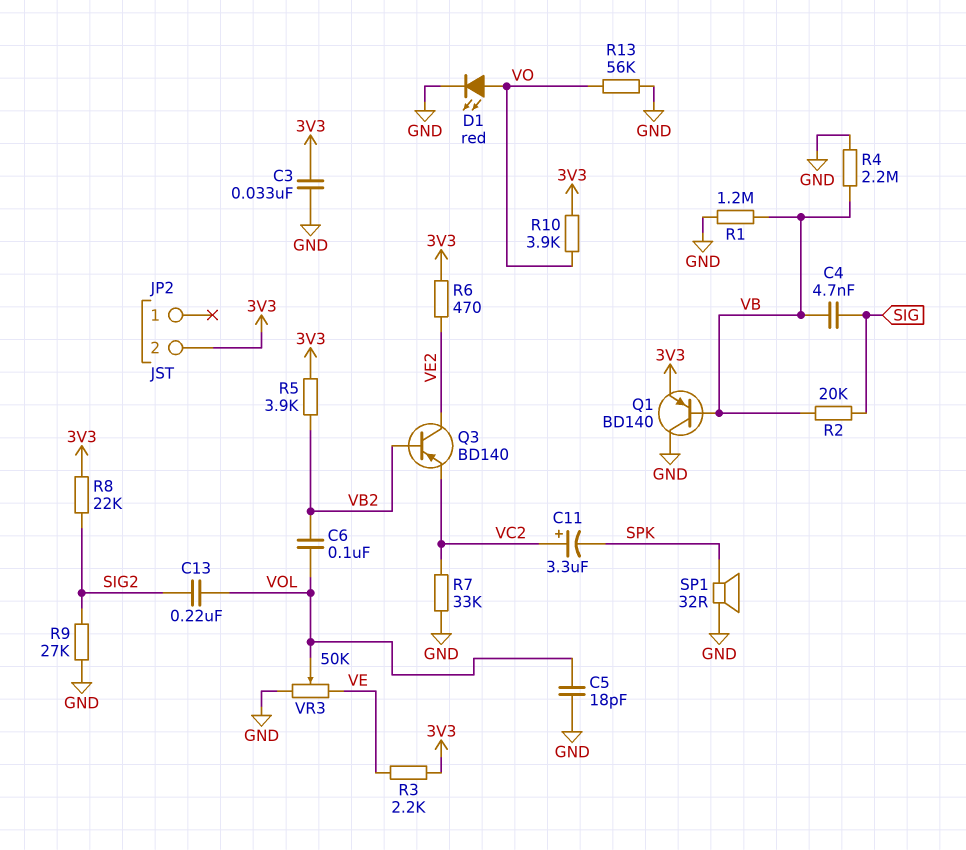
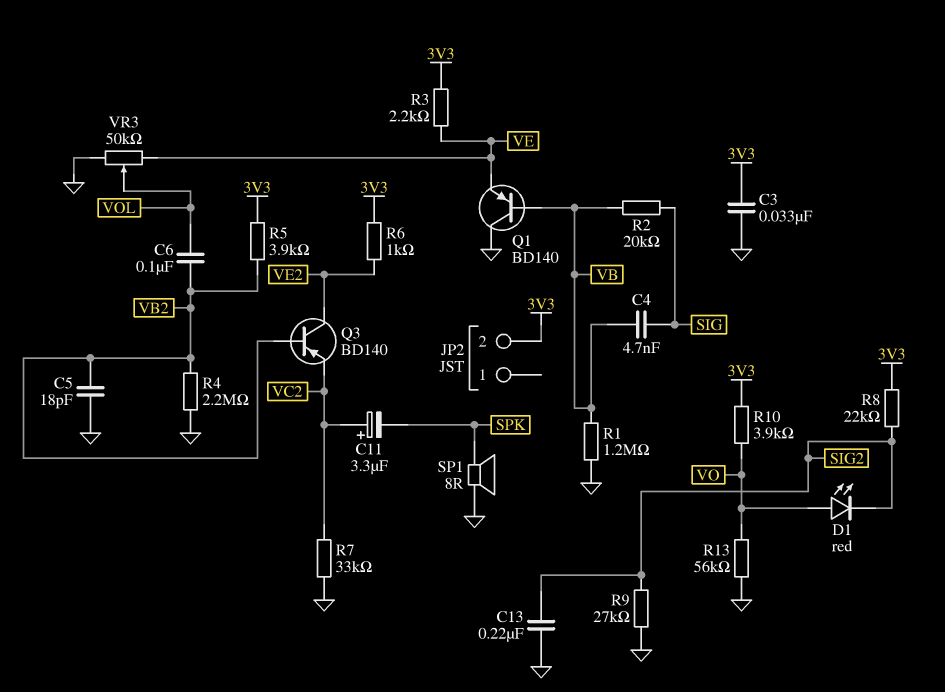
C5: 18pF (GND, VOL) -> 18pF (GND, VB2)
C13: 220nF (SIG2, VOL) -> 220nF (GND, SIG2)
D1: LED red (A VO, K GND) -> LED red (A VO, K SIG2)
Q1: PNP BD140 (B VB, C GND, E 3V3) -> PNP BD140 (B VB, C GND, E VE)
R4: 2.2M (GND, VB) -> 2.2M (GND, VB2)
R6: 470 (3V3, VE2) -> 1k (3V3, VE2)
SP1: speaker 32R (GND, SPK) -> speaker 8R (GND, SPK)

